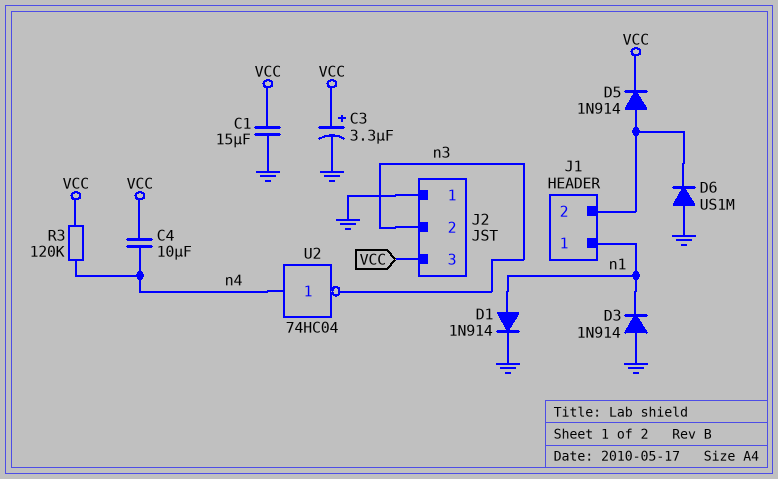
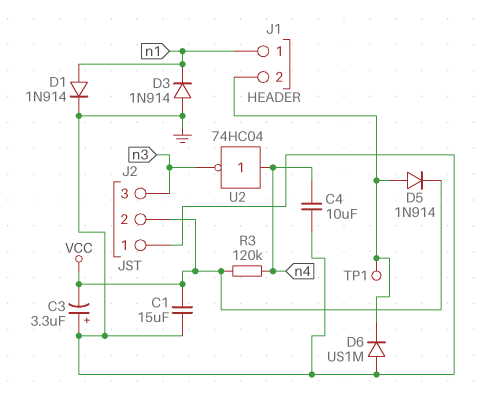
C3: 3.3uF (plus VCC, minus GND) -> 3.3uF (plus GND, minus VCC)
C4: 10uF (VCC, n4) -> 10uF (GND, n4)
J2 pin 2: n3 -> VCC
J2 pin 3: VCC -> n3
TP1: none -> test point (J1/2)

